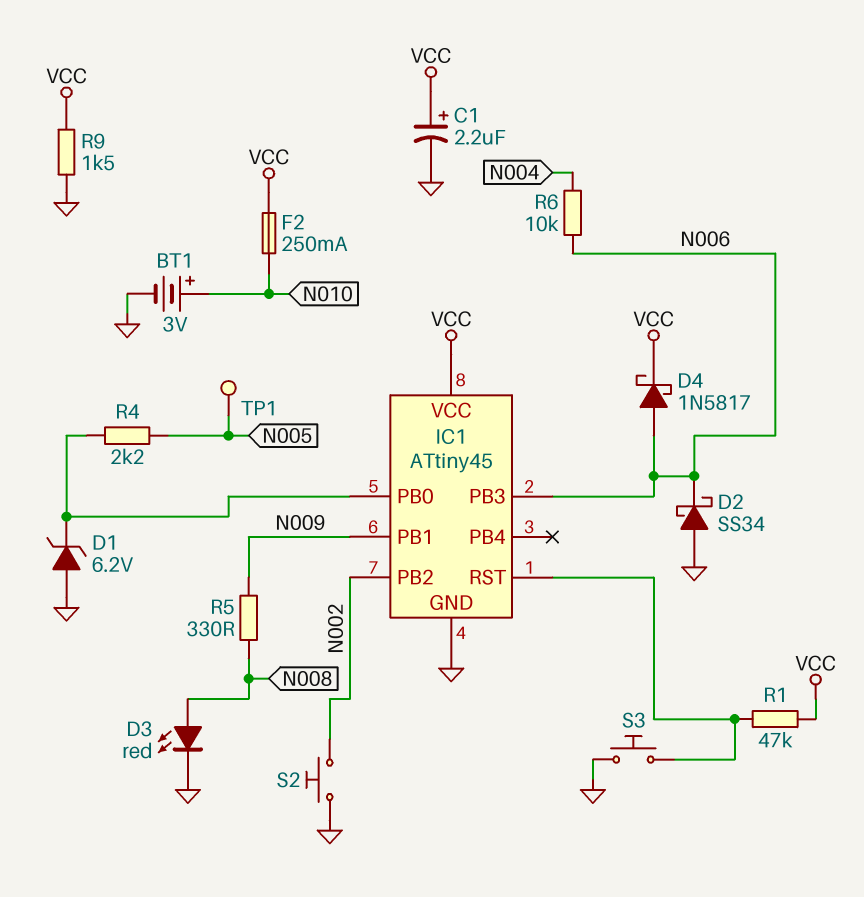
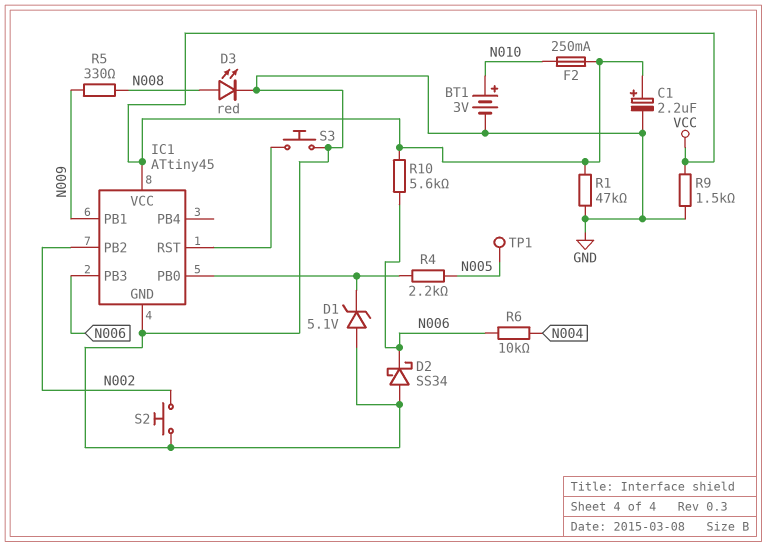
D1: zener 6.2V (A GND, K IC1/PB0) -> zener 5.1V (A GND, K IC1/PB0)
D4: schottky 1N5817 (A N006, K VCC) -> none
R1: 47k (IC1/RST, VCC) -> 47k (GND, VCC)
R10: none -> 5.6k (N006, VCC)

